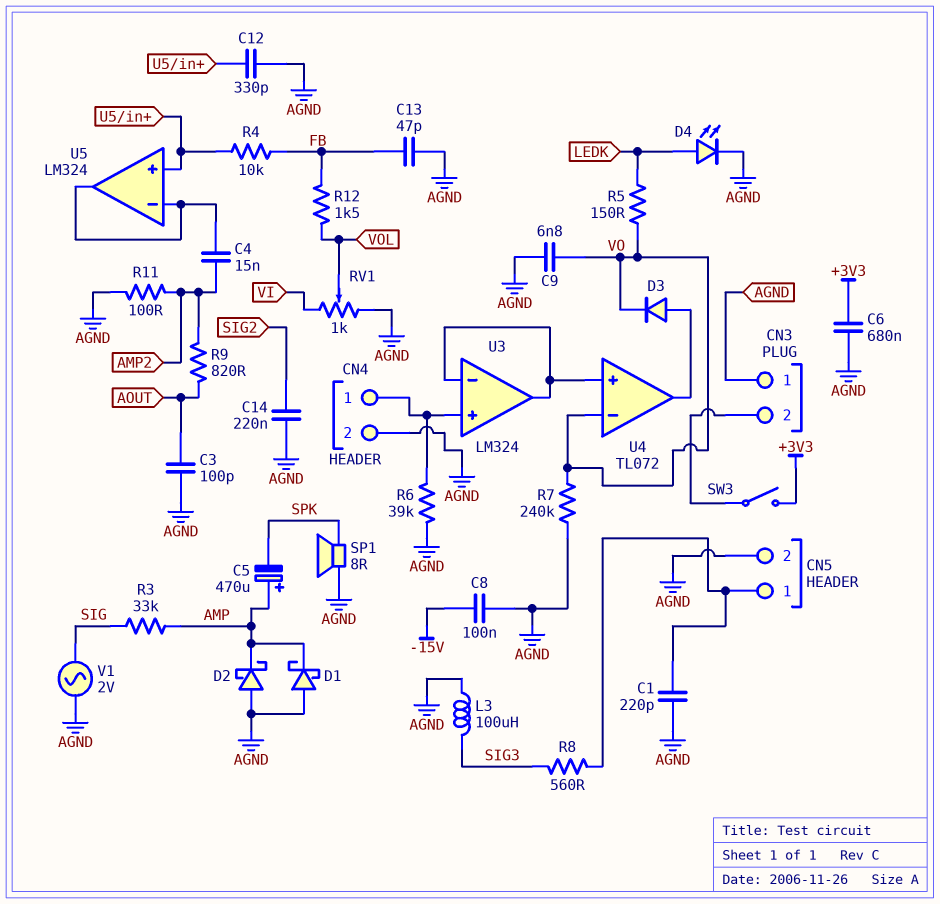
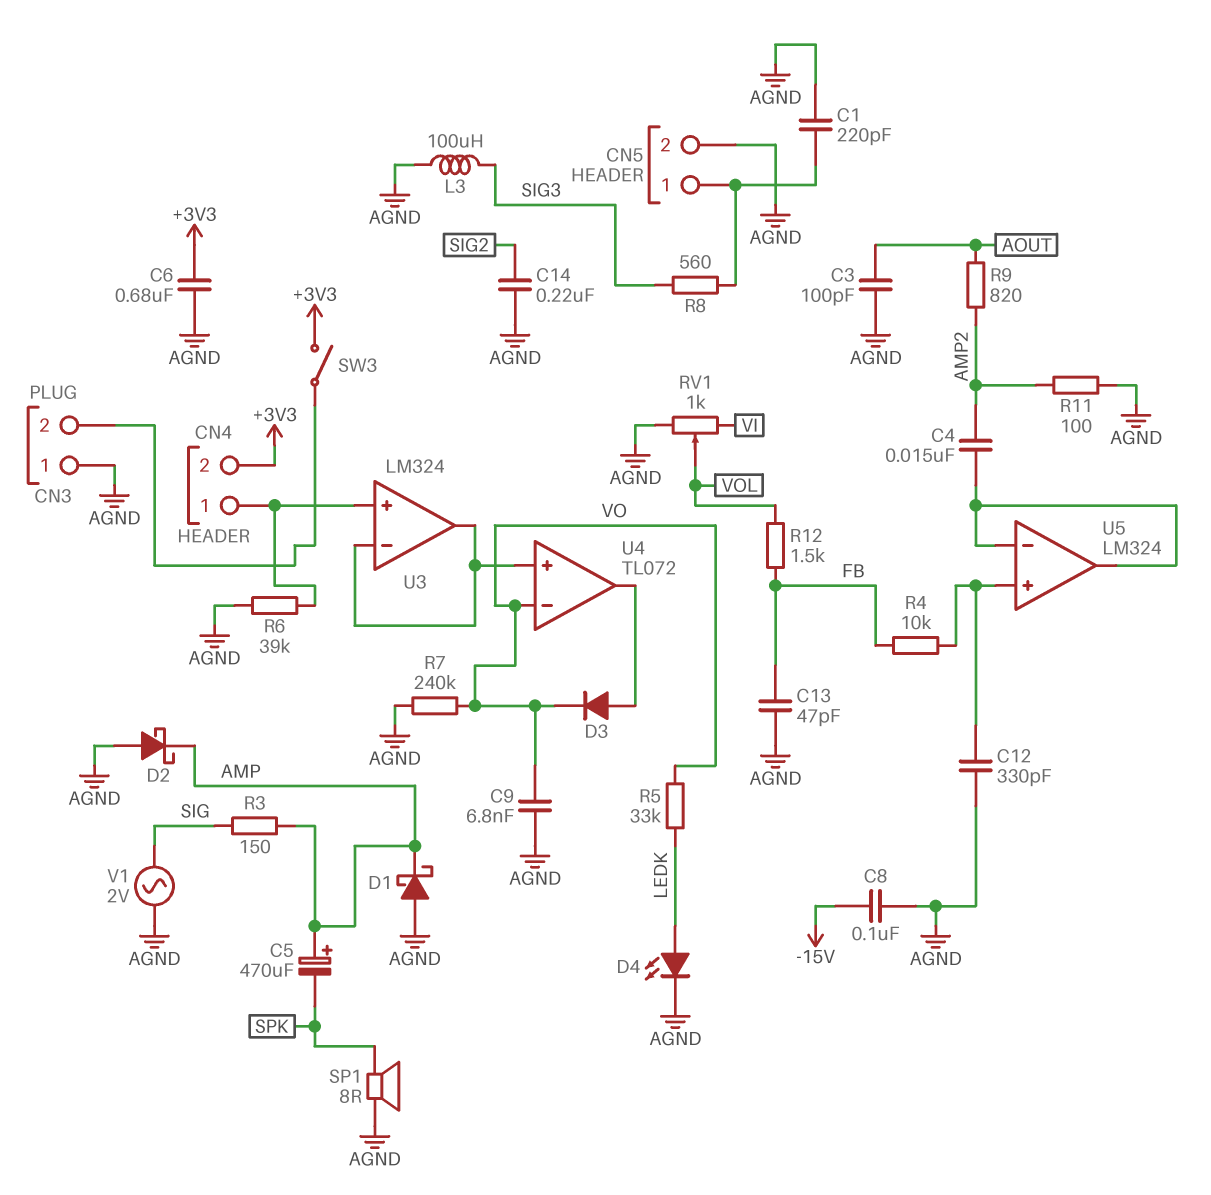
CN4 pin 2: AGND -> +3V3
R3: 33k (AMP, SIG) -> 150 (AMP, SIG)
R5: 150 (LEDK, VO) -> 33k (LEDK, VO)

